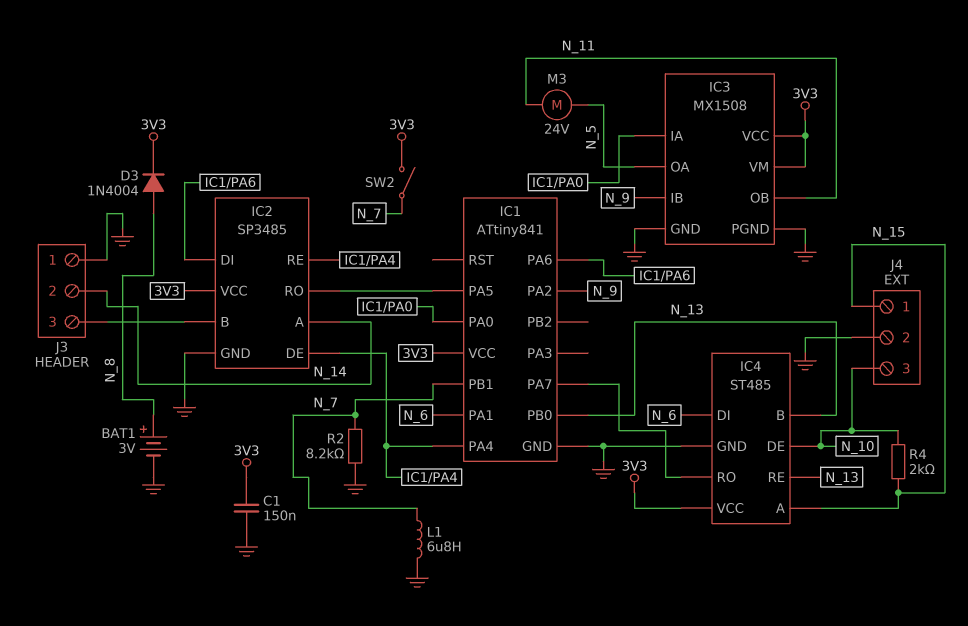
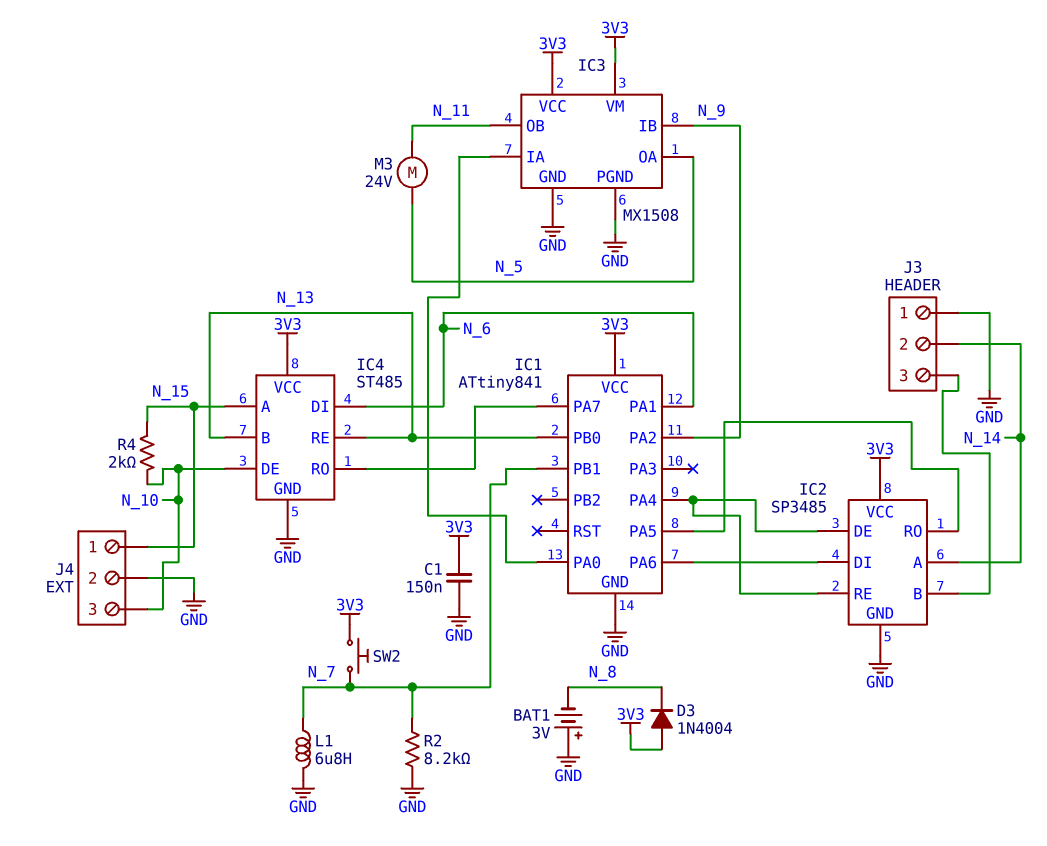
BAT1: 3V (plus N_8, minus GND) -> 3V (plus GND, minus N_8)
D3: diode 1N4004 (A N_8, K 3V3) -> diode 1N4004 (A 3V3, K N_8)
SW2: switch (3V3, N_7) -> button (3V3, N_7)

